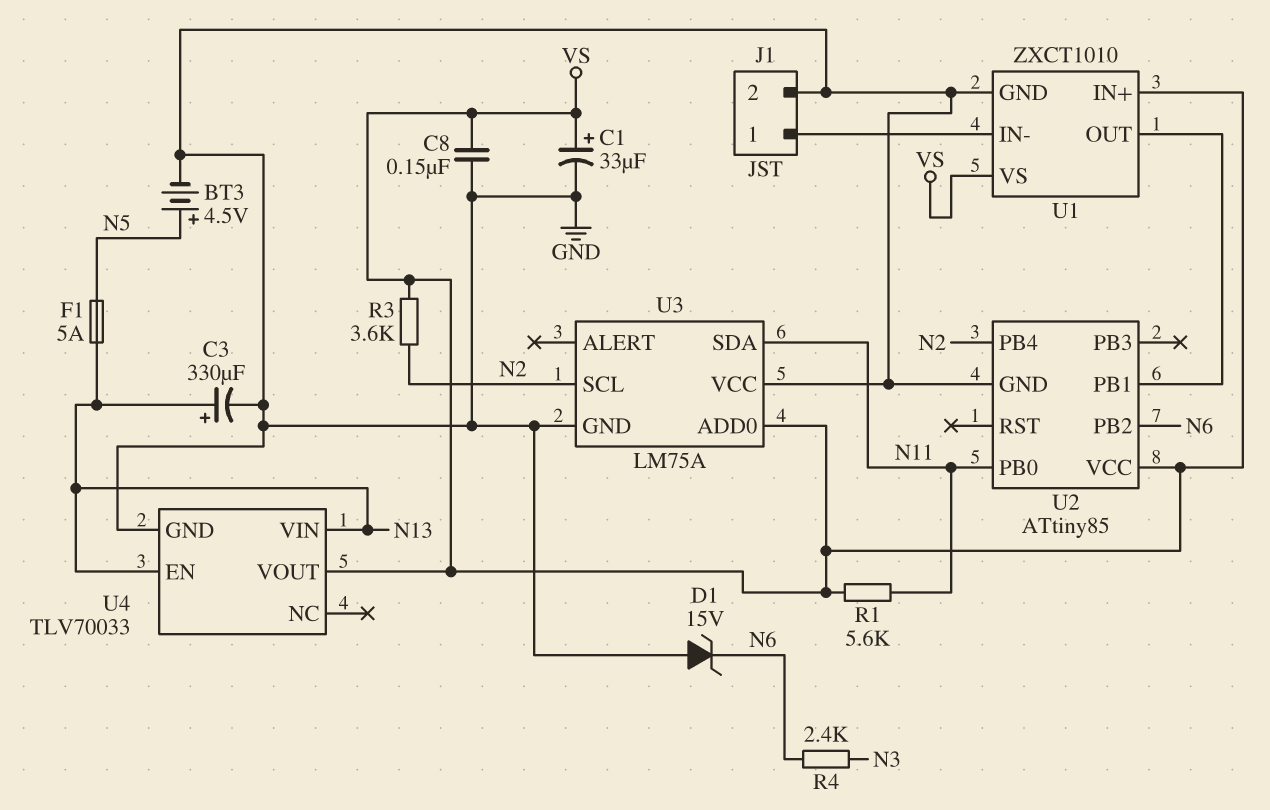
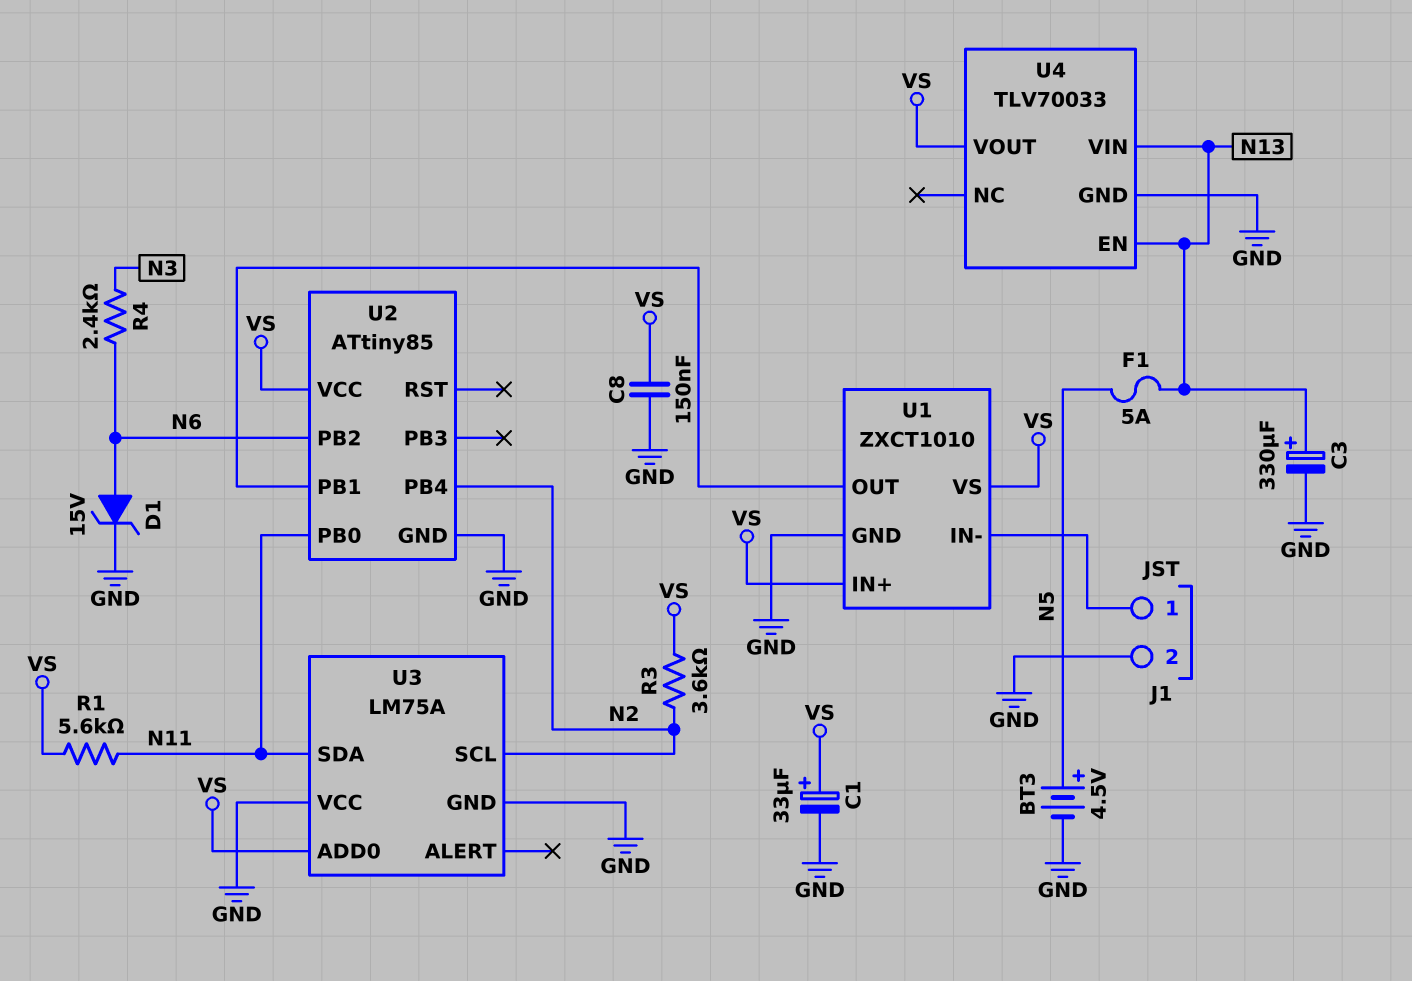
D1: zener 15V (A GND, K N6) -> zener 15V (A N6, K GND)

